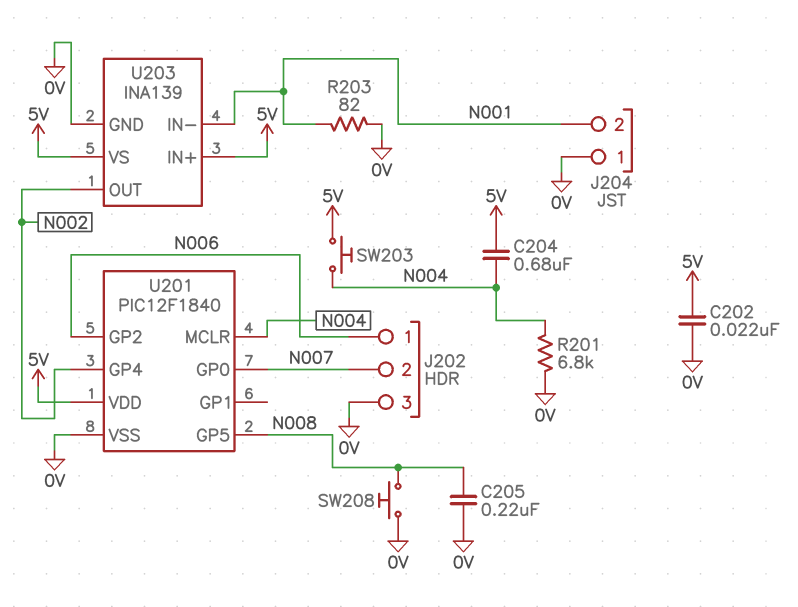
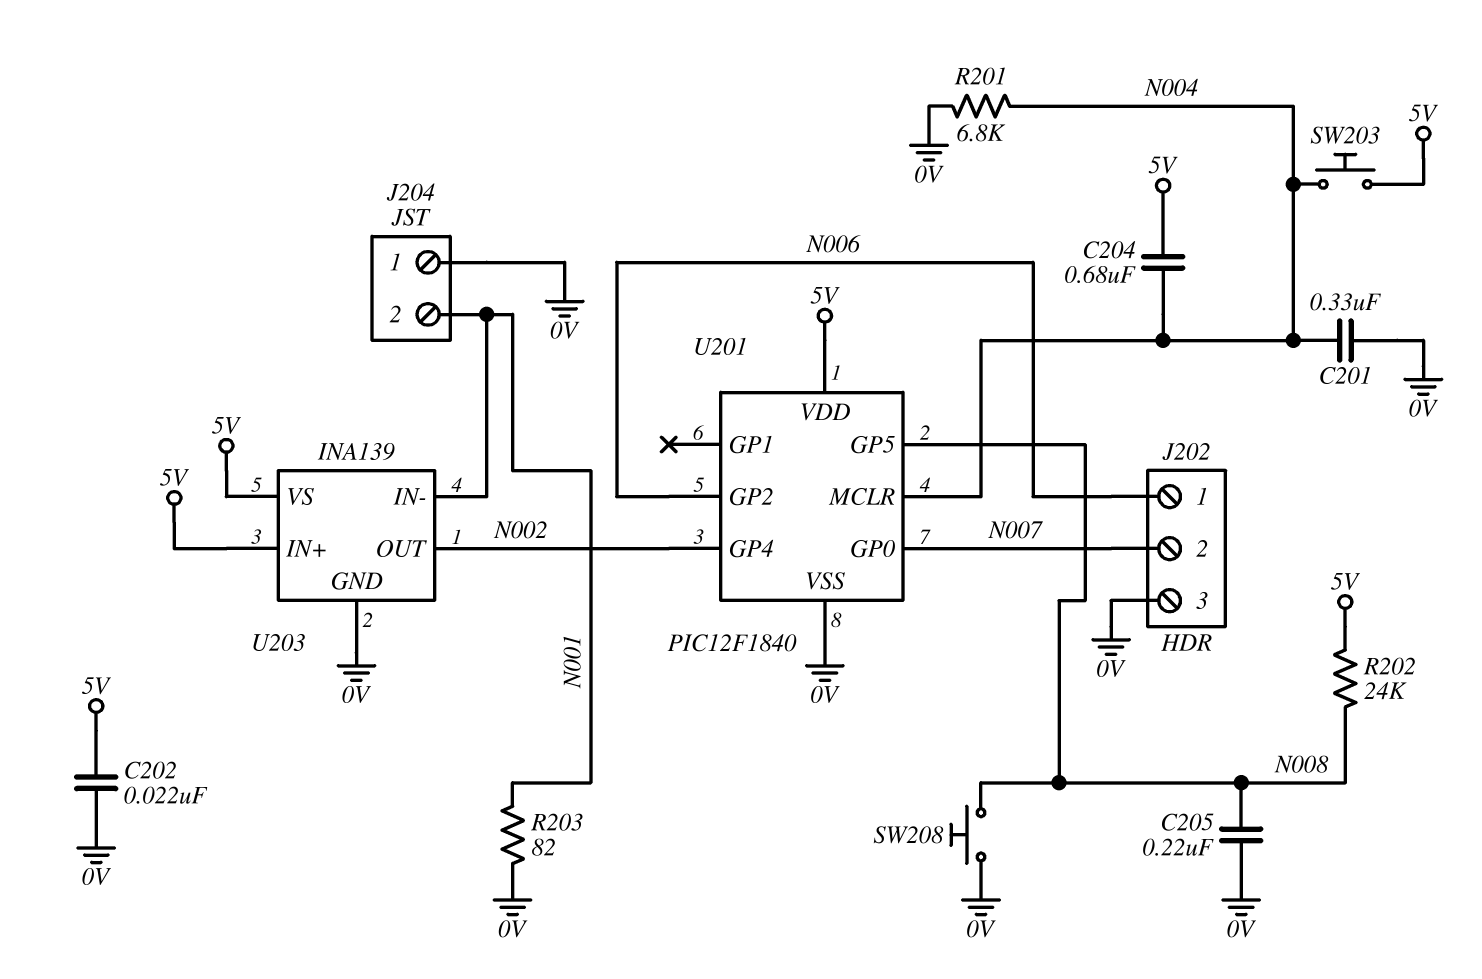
C201: none -> 330nF (0V, N004)
R202: none -> 24k (5V, N008)

